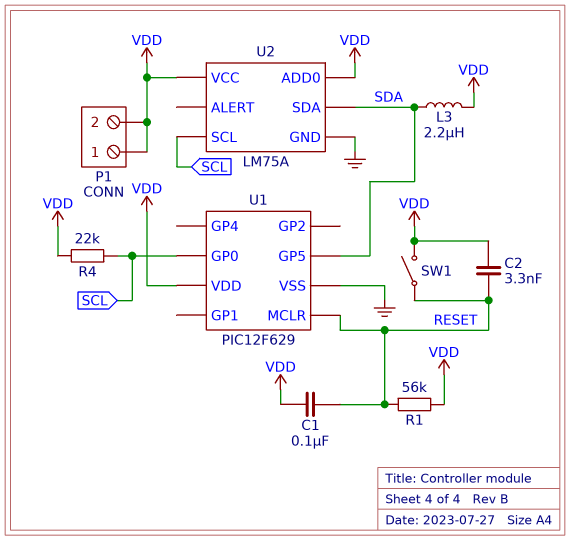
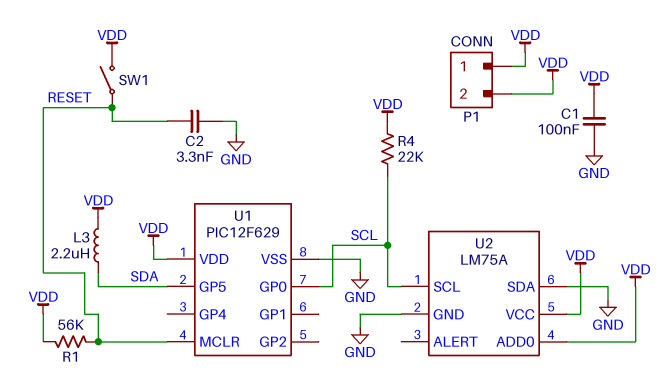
C1: 100nF (RESET, VDD) -> 100nF (GND, VDD)
C2: 3.3nF (RESET, VDD) -> 3.3nF (GND, RESET)
U2 pin SDA: SDA -> GND

